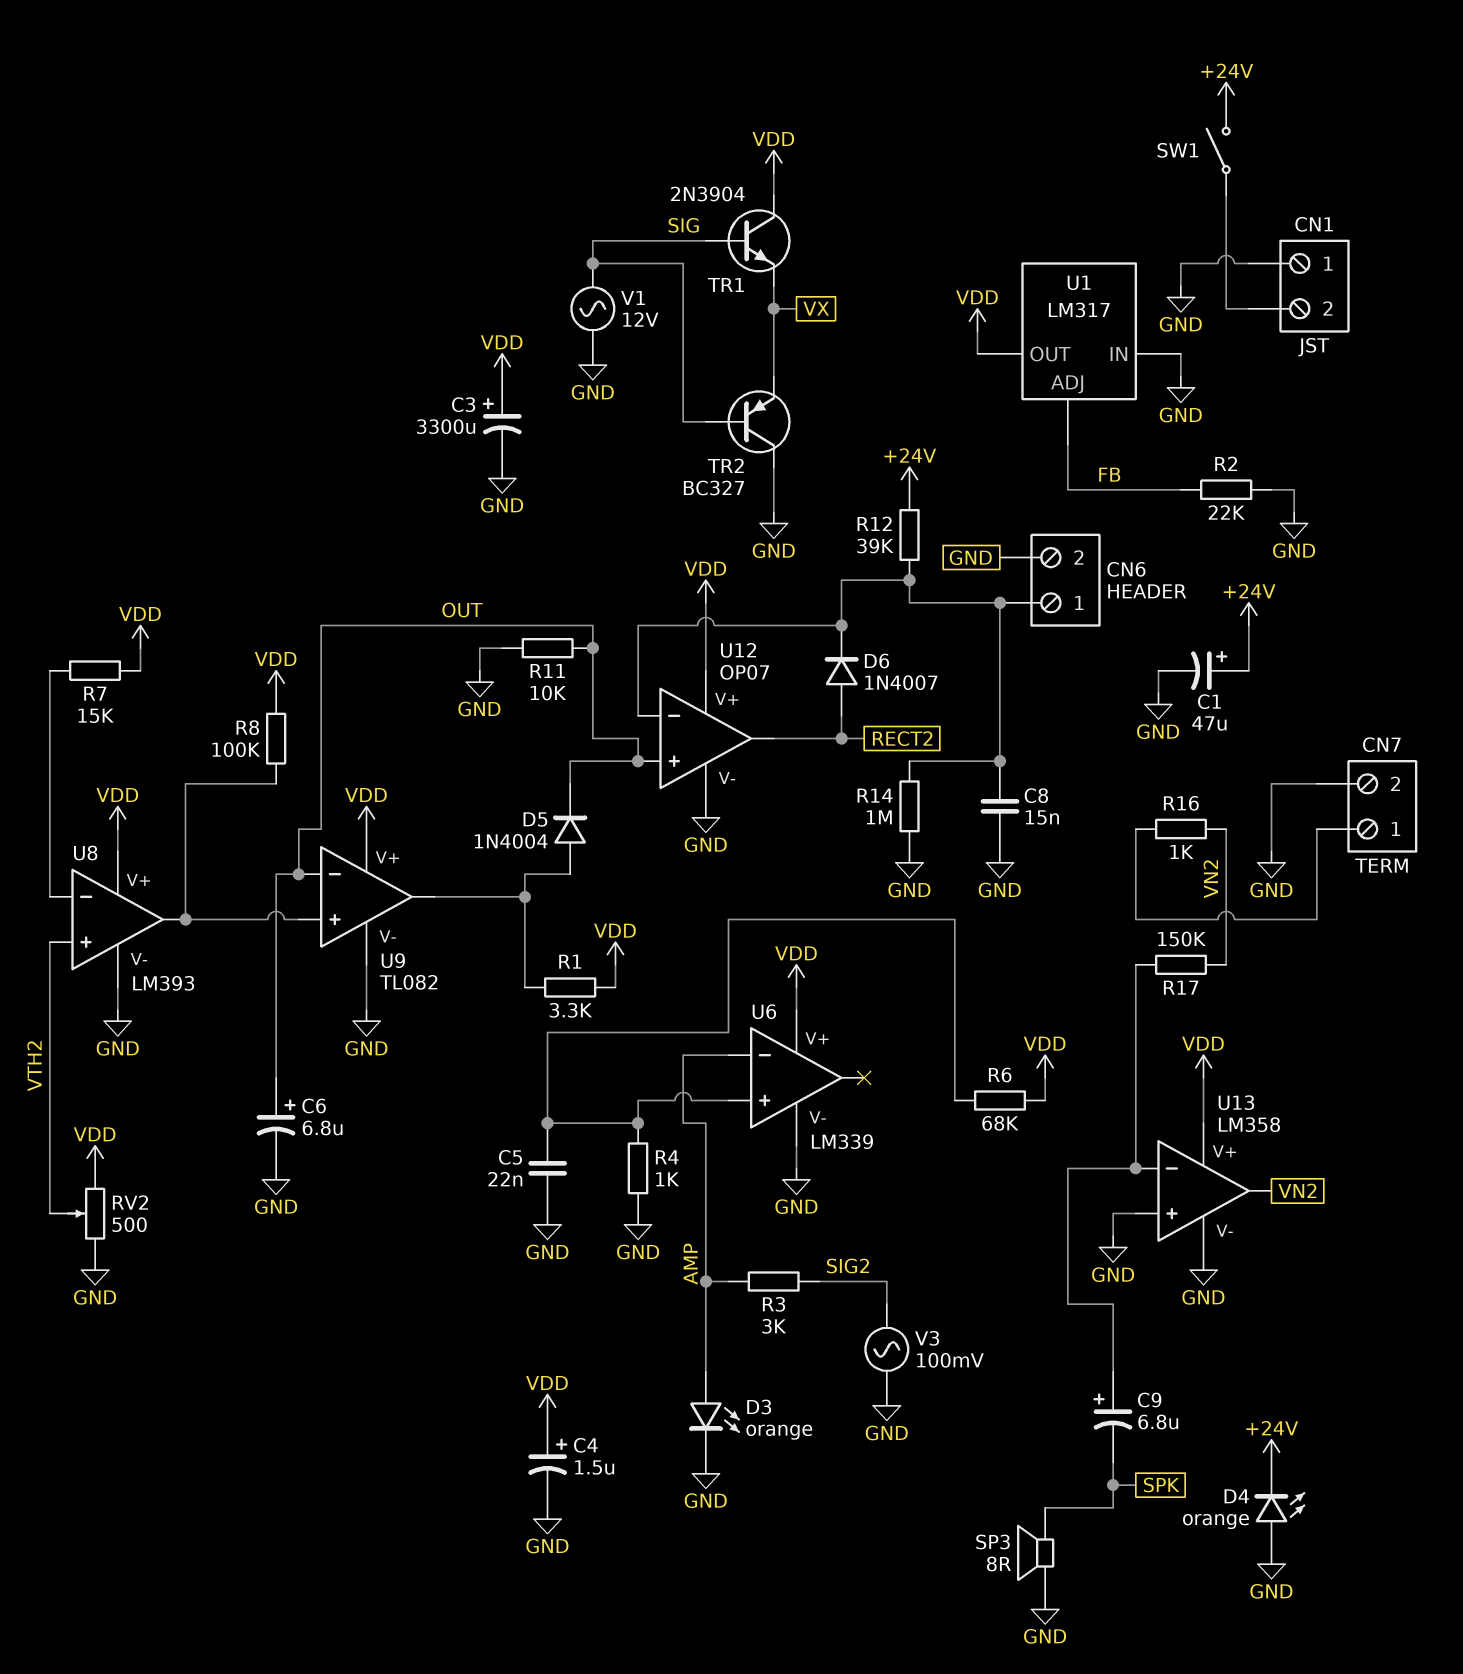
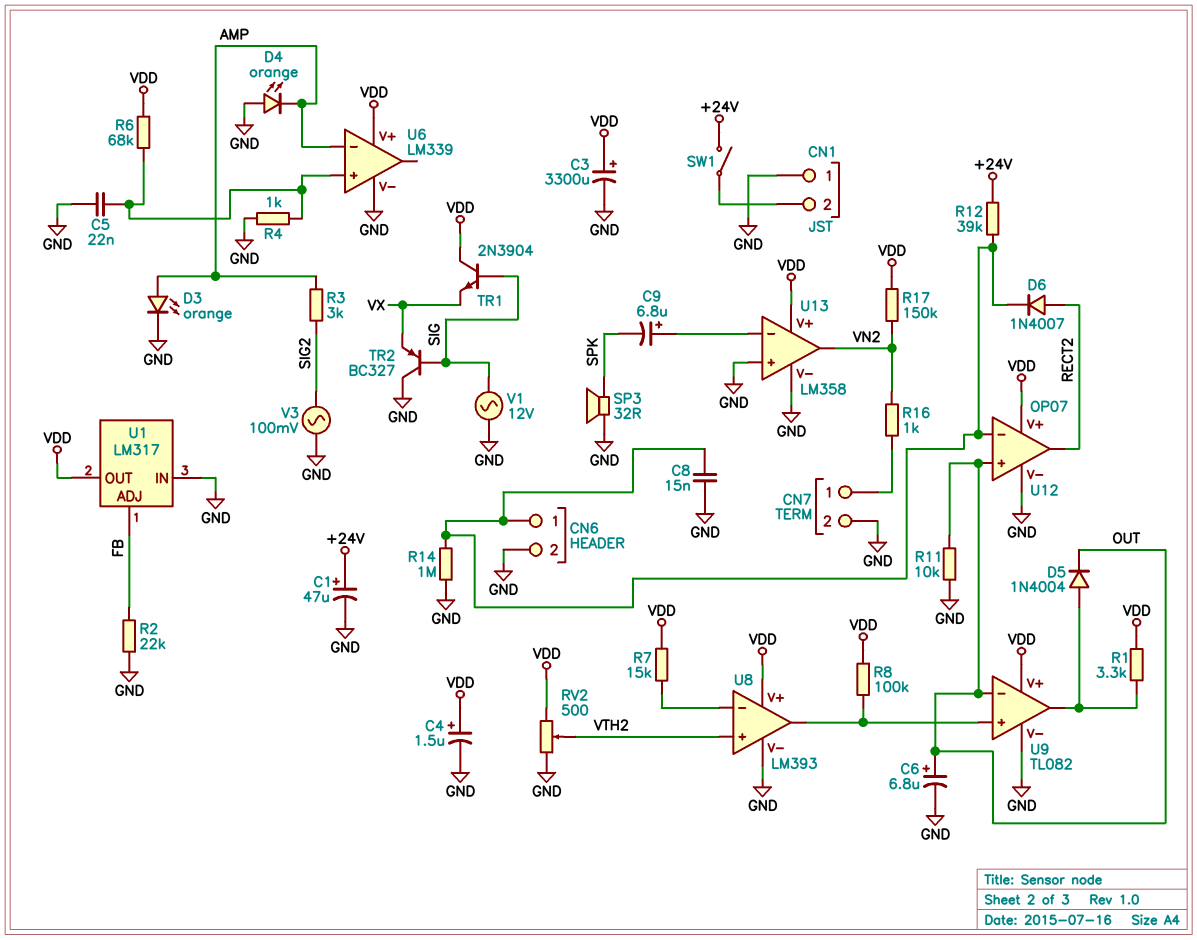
D4: LED orange (A GND, K +24V) -> LED orange (A GND, K AMP)
R17: 150k (U13/in-, VN2) -> 150k (VDD, VN2)
SP3: speaker 8R (GND, SPK) -> speaker 32R (GND, SPK)

